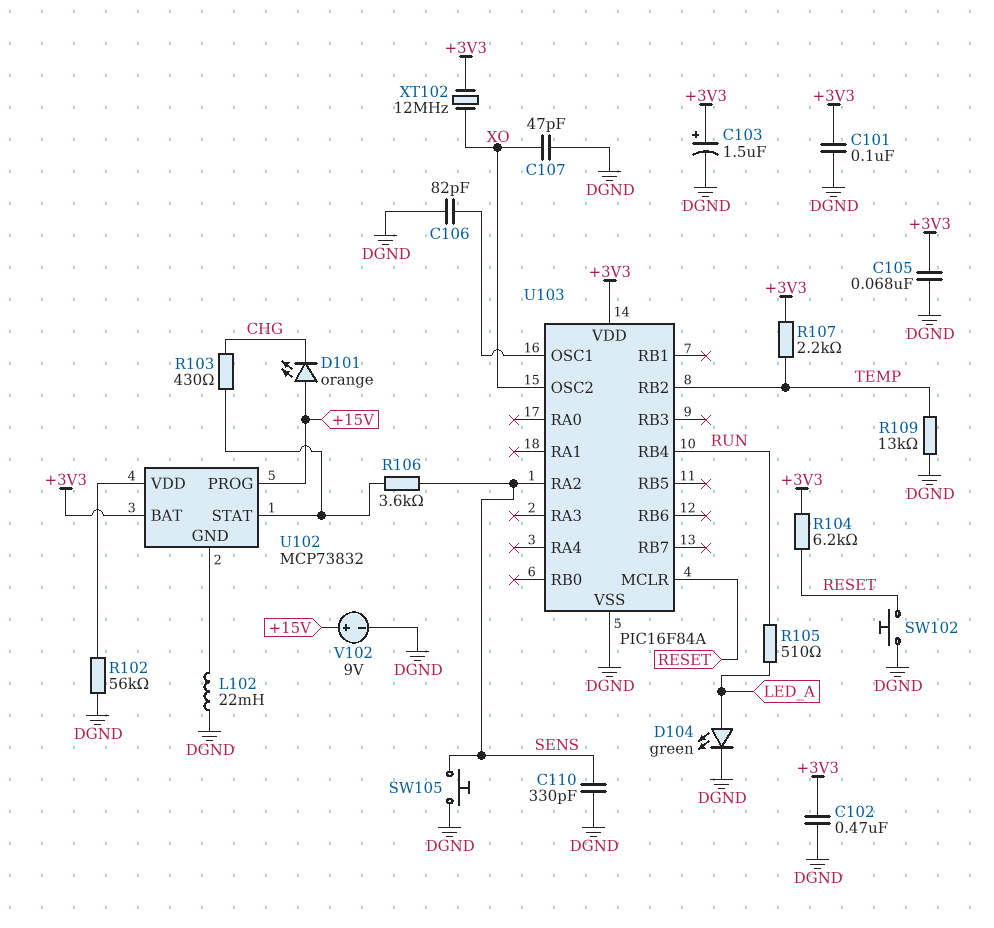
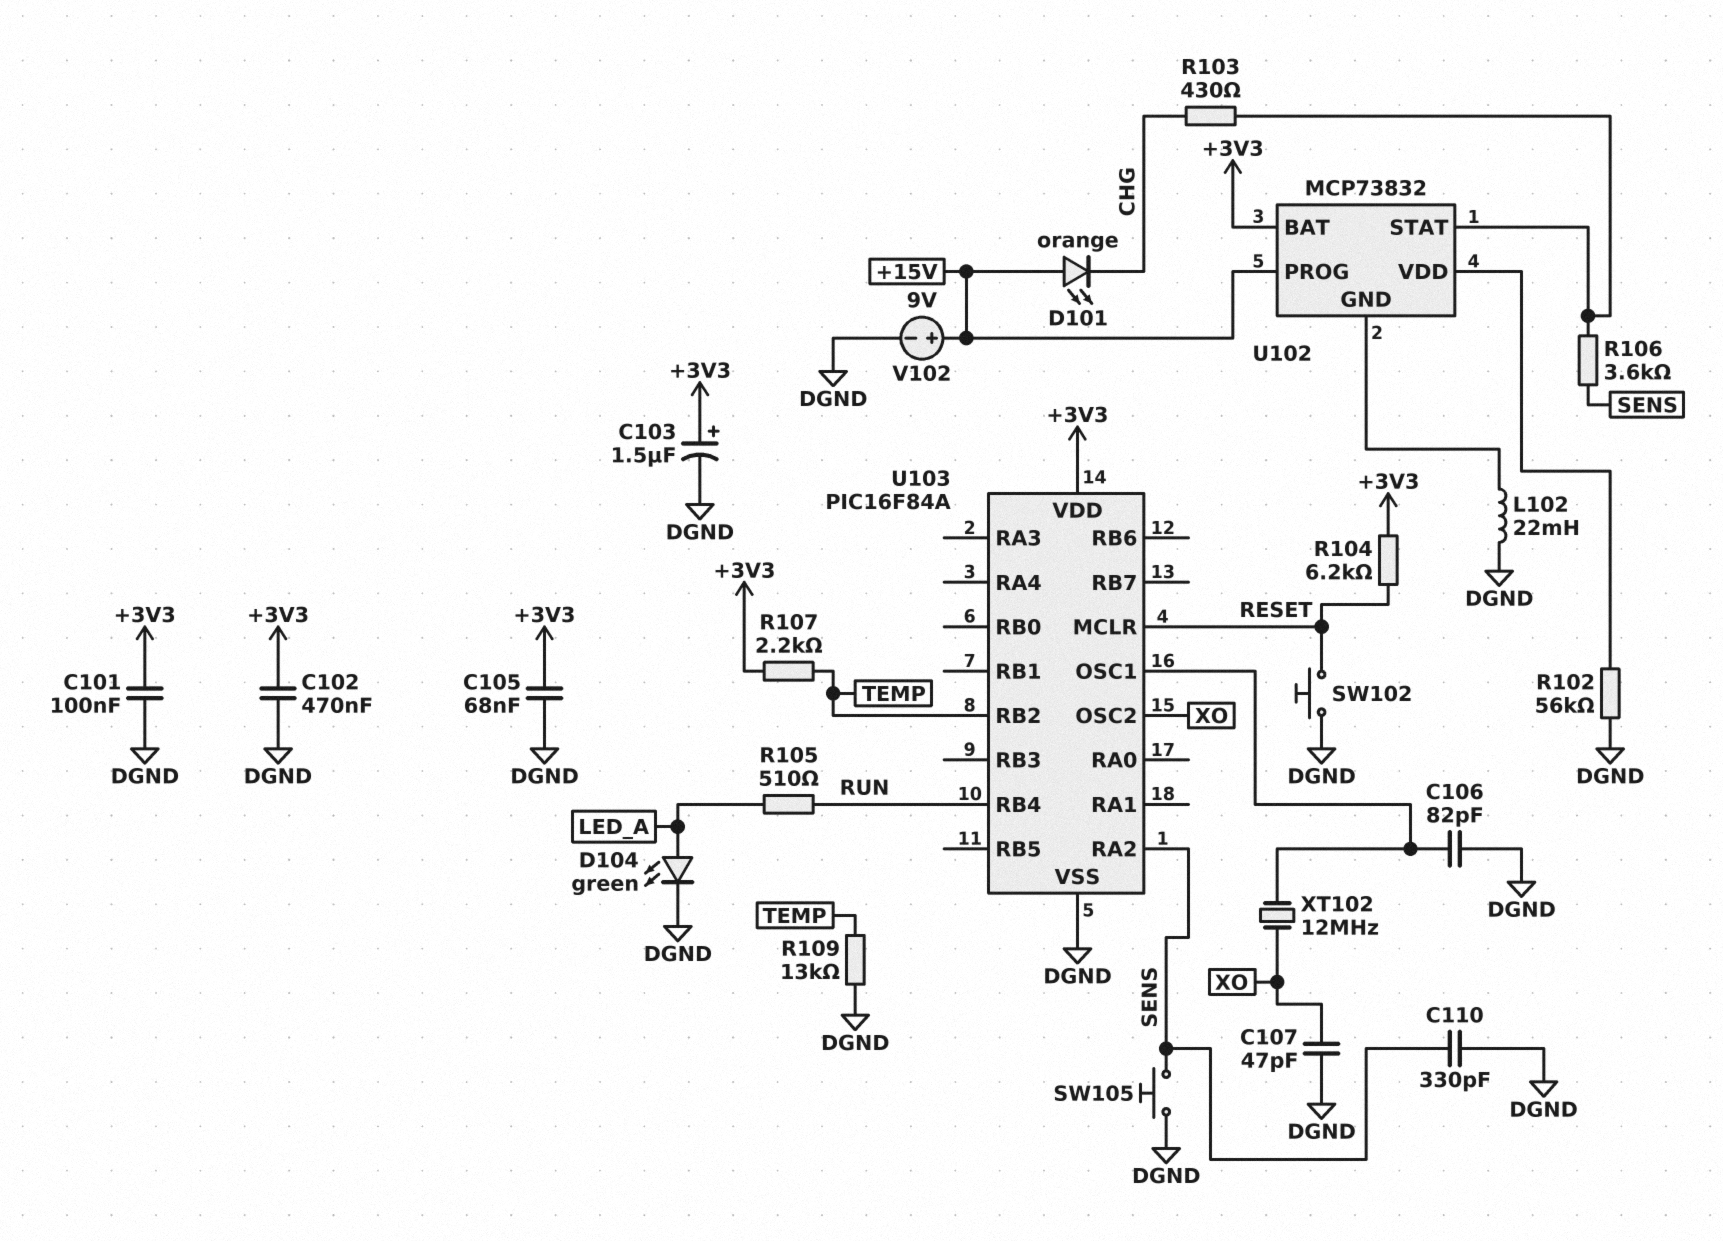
XT102: 12MHz (+3V3, XO) -> 12MHz (U103/OSC1, XO)

